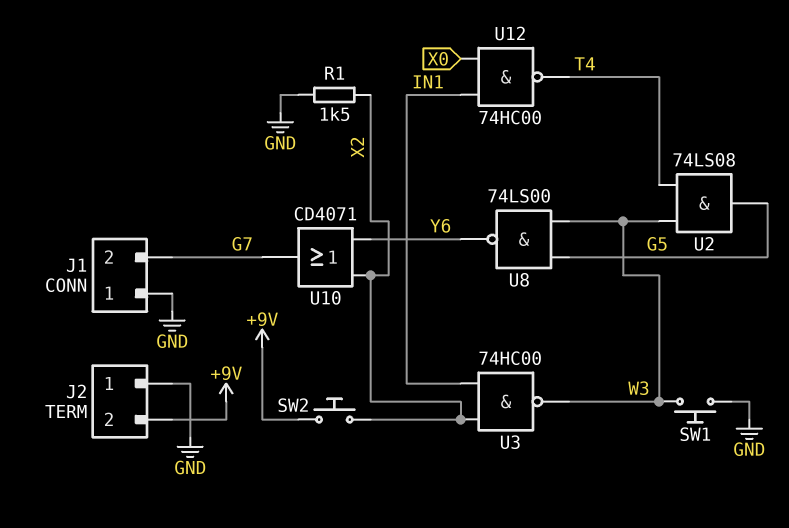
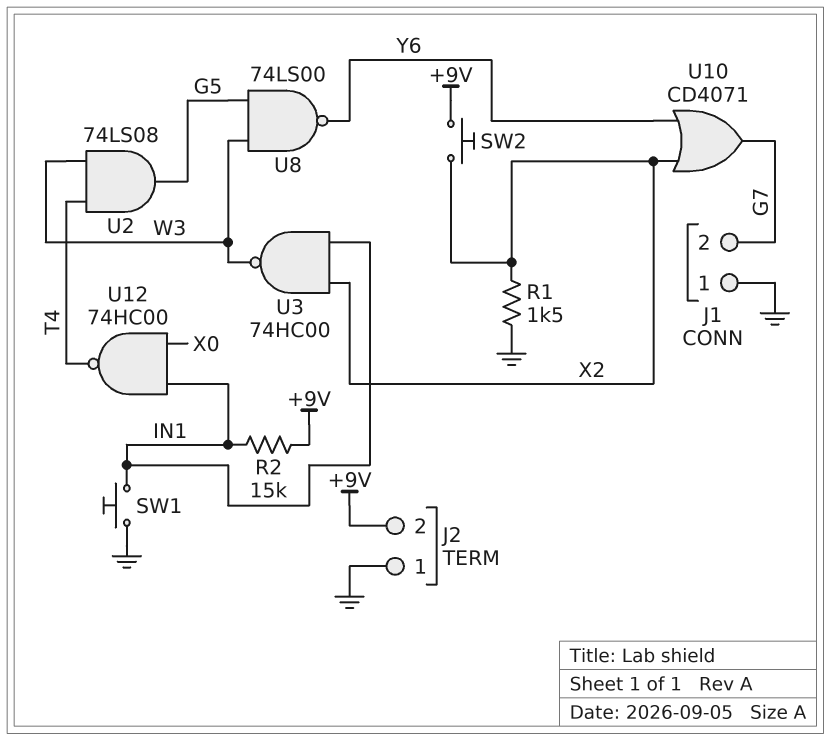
R2: none -> 15k (+9V, IN1)
SW1: button (GND, W3) -> button (GND, IN1)

